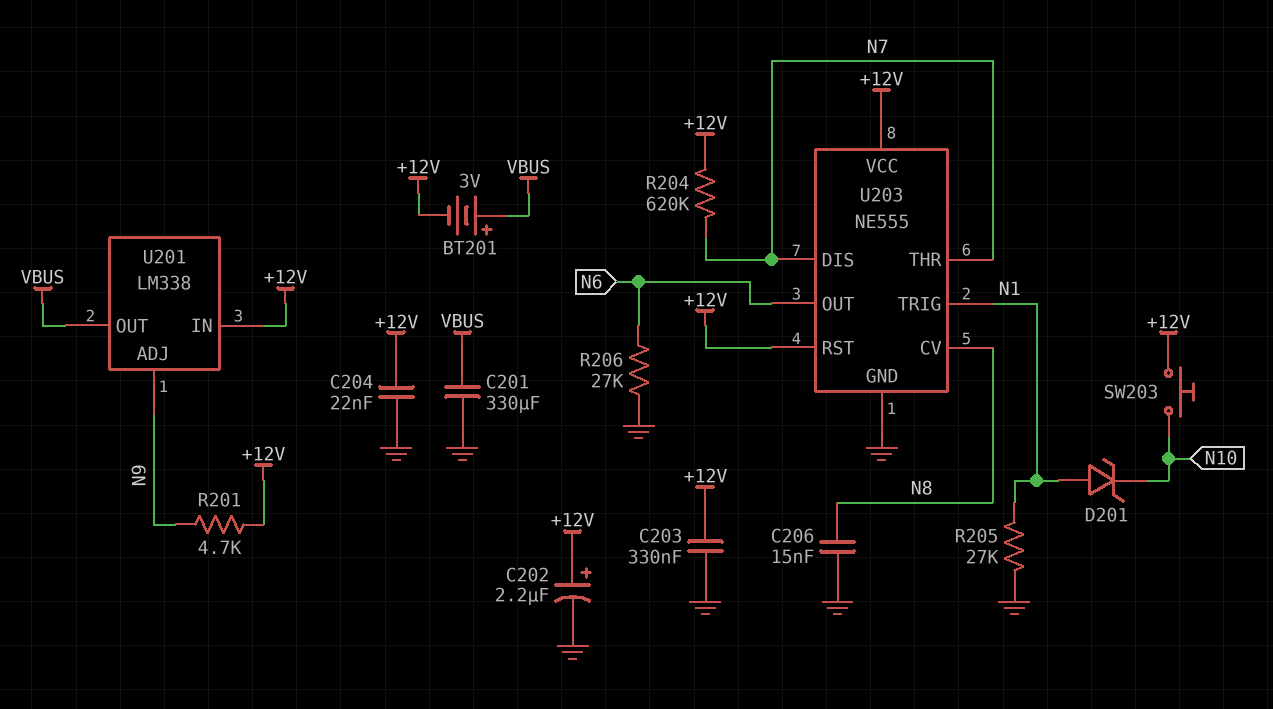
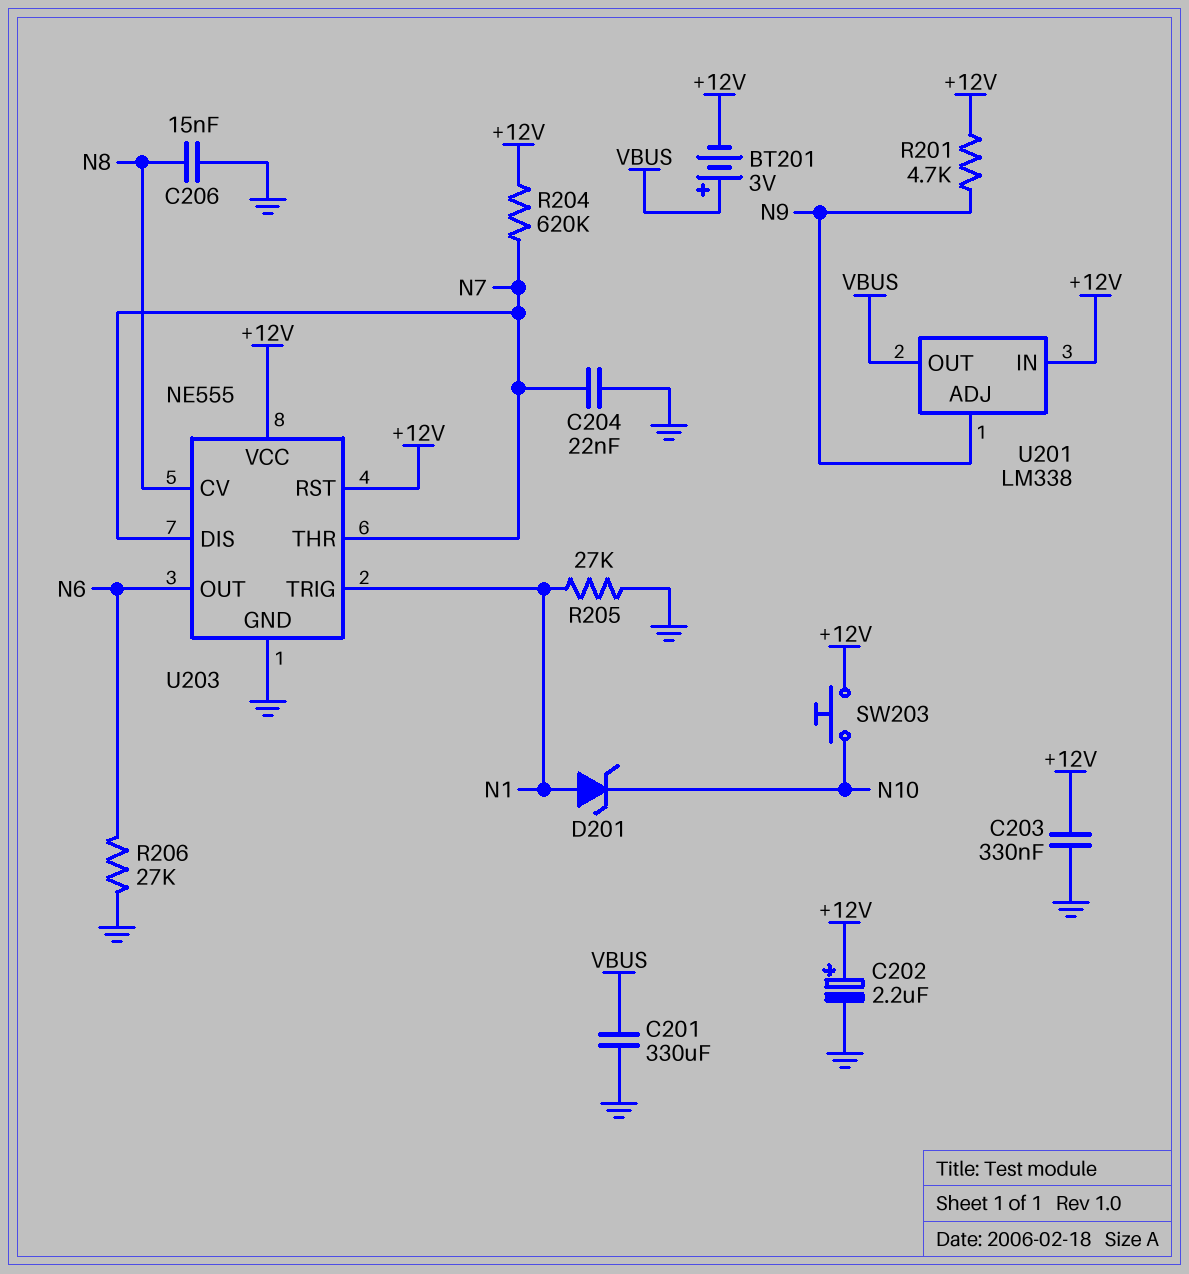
C204: 22nF (+12V, GND) -> 22nF (GND, N7)

